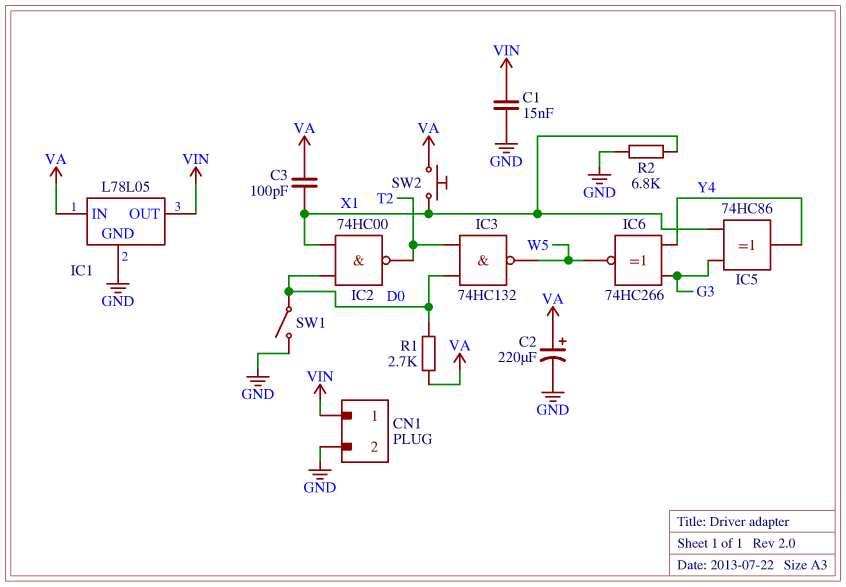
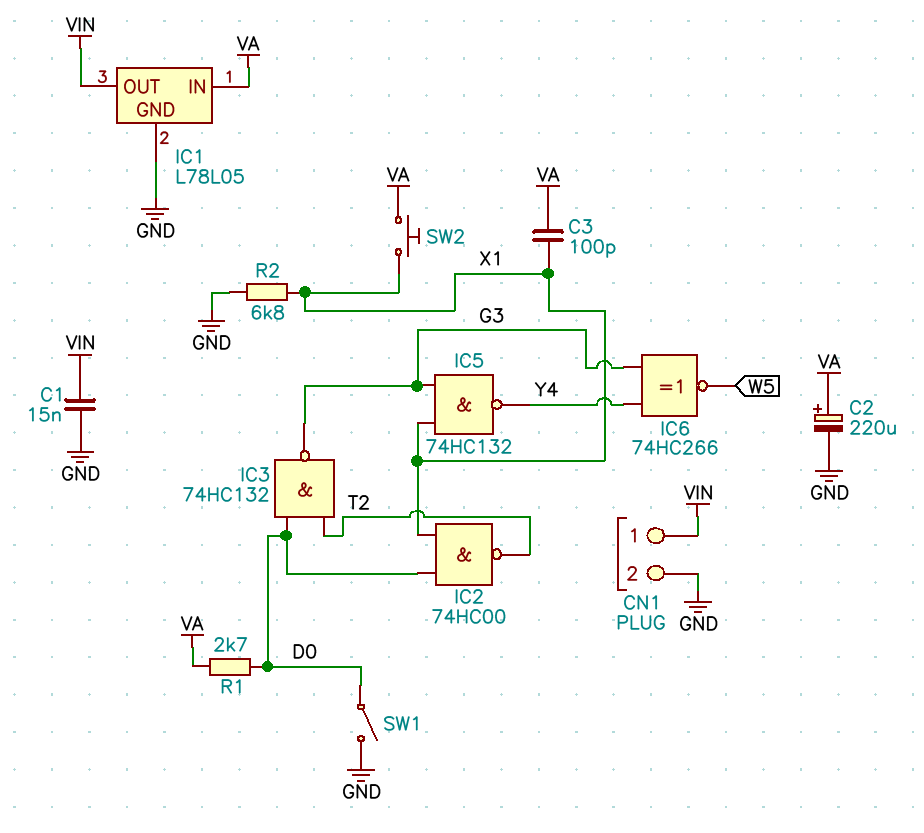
IC3: NAND 74HC132 (in D0, in T2, out W5) -> NAND 74HC132 (in D0, in T2, out G3)
IC5: XOR 74HC86 (in G3, in X1, out Y4) -> NAND 74HC132 (in G3, in X1, out Y4)

